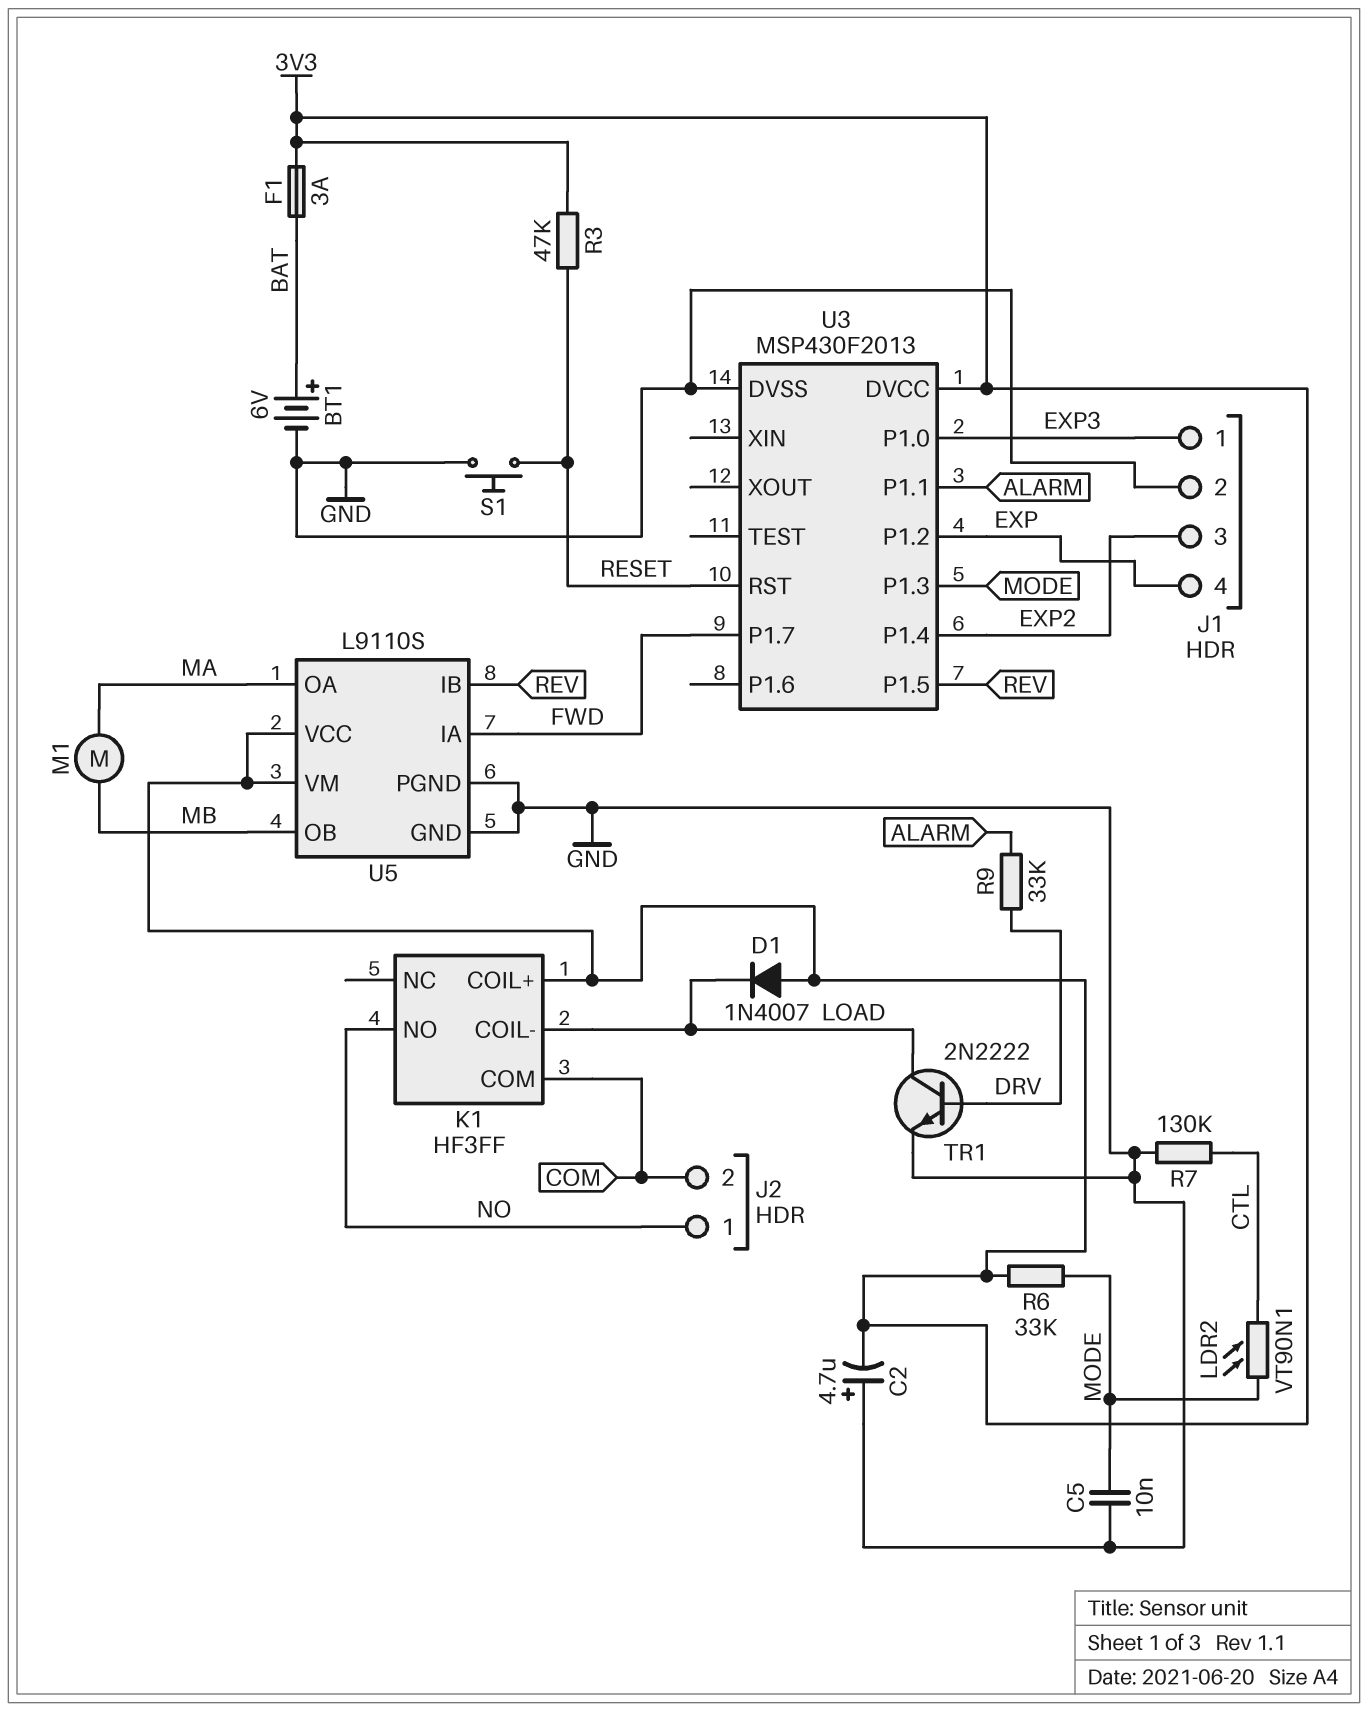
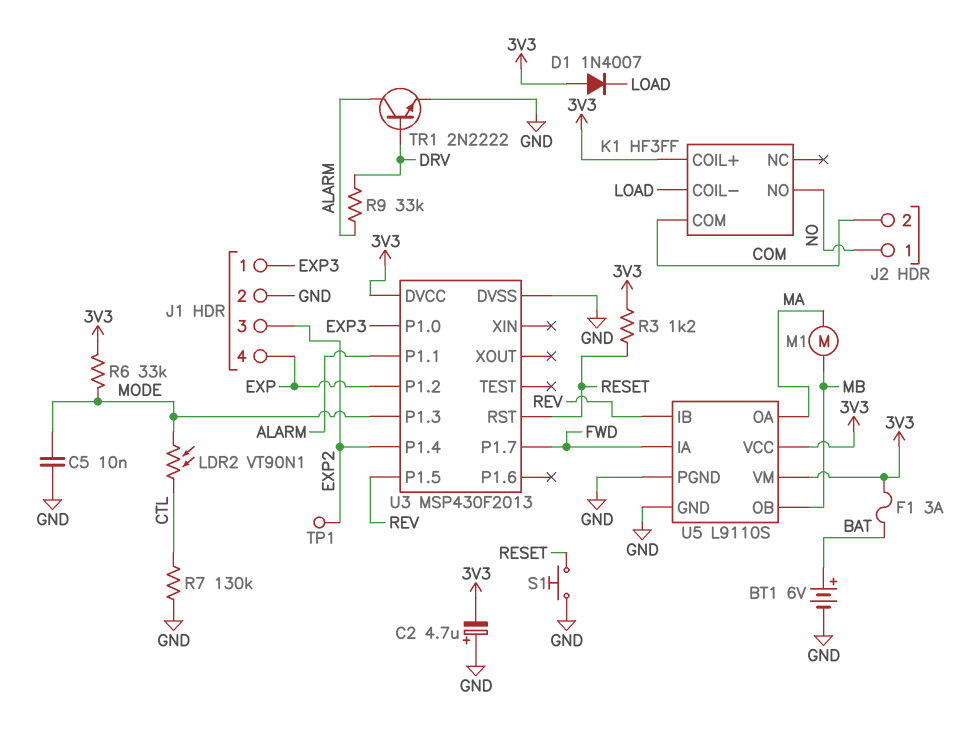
R3: 47k (3V3, RESET) -> 1.2k (3V3, RESET)
TP1: none -> test point (EXP2)
TR1: NPN 2N2222 (B DRV, C LOAD, E GND) -> NPN 2N2222 (B DRV, C ALARM, E GND)

